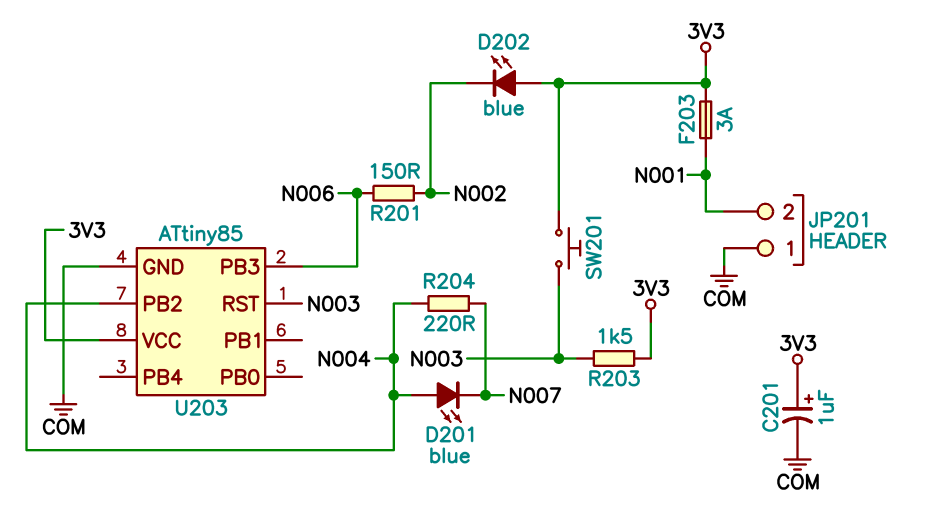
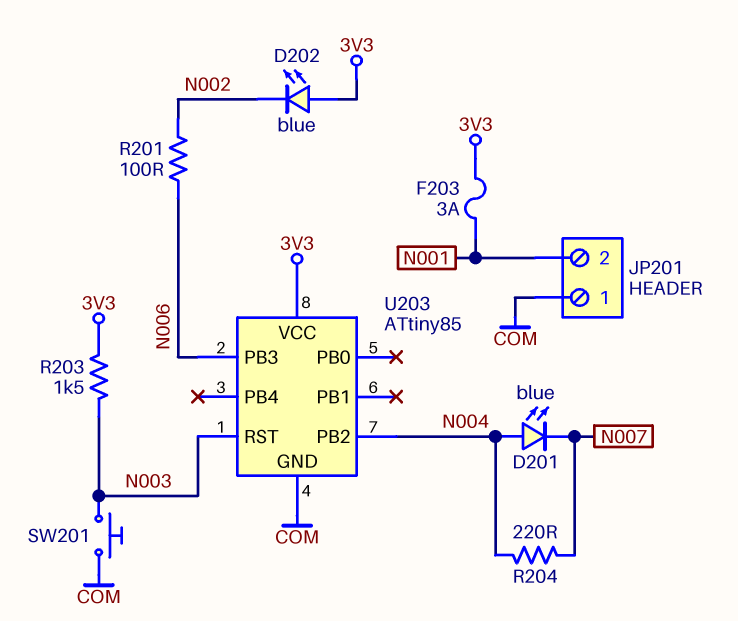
C201: 1uF (plus 3V3, minus COM) -> none
R201: 150 (N002, N006) -> 100 (N002, N006)
SW201: button (3V3, N003) -> button (COM, N003)

